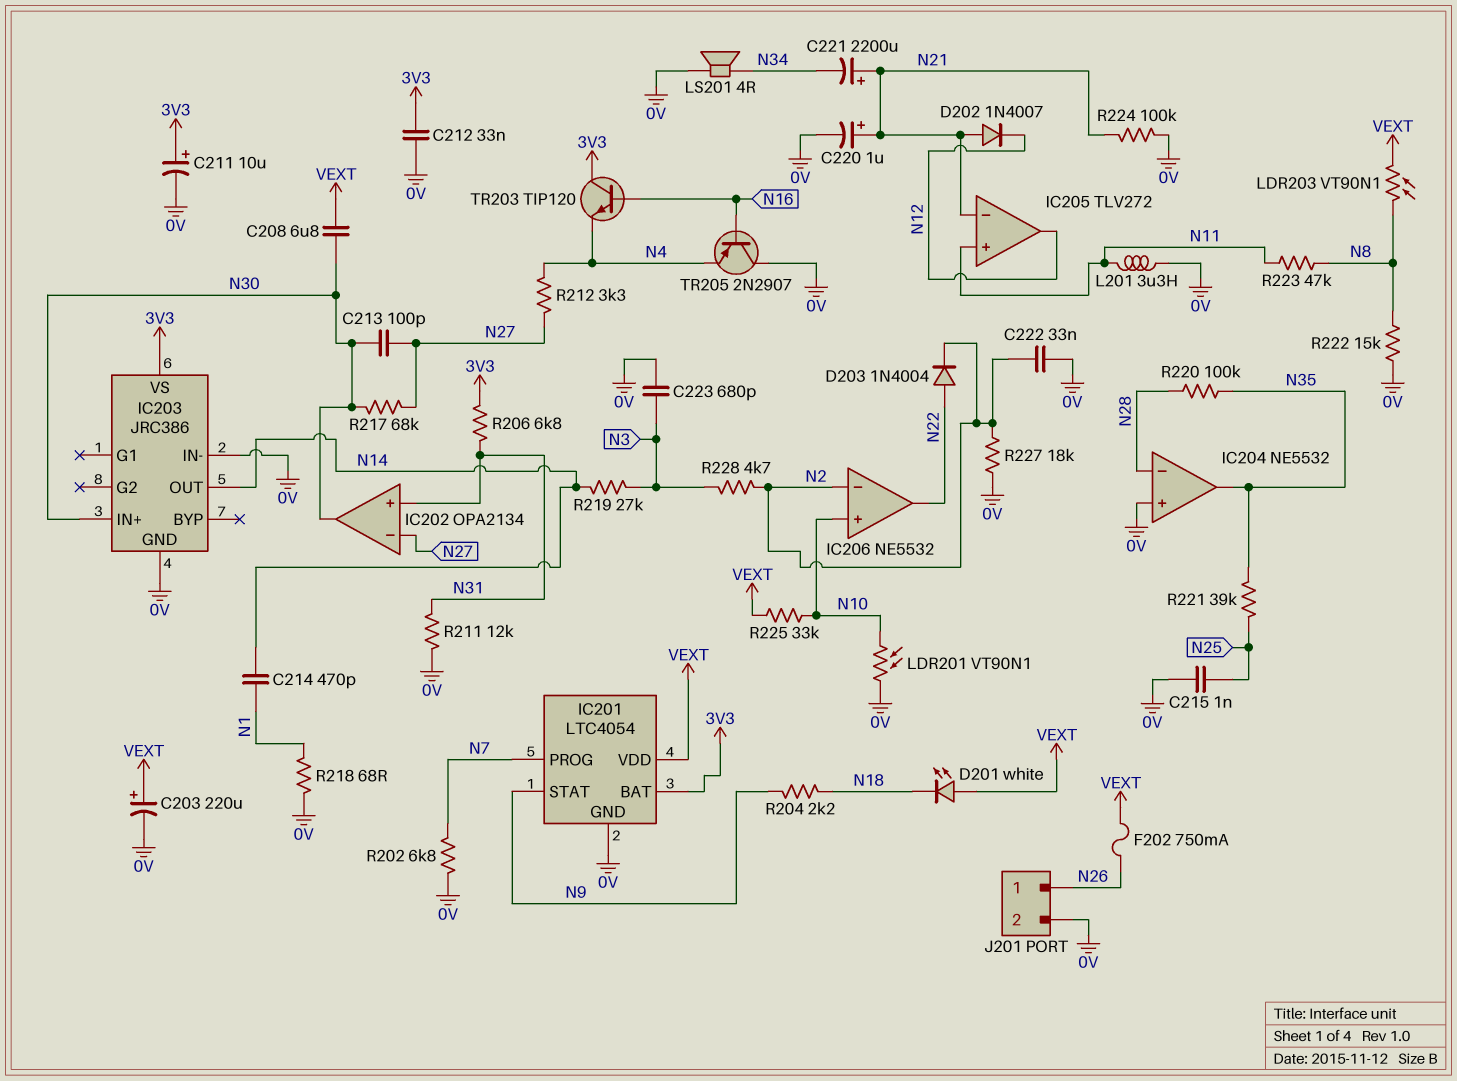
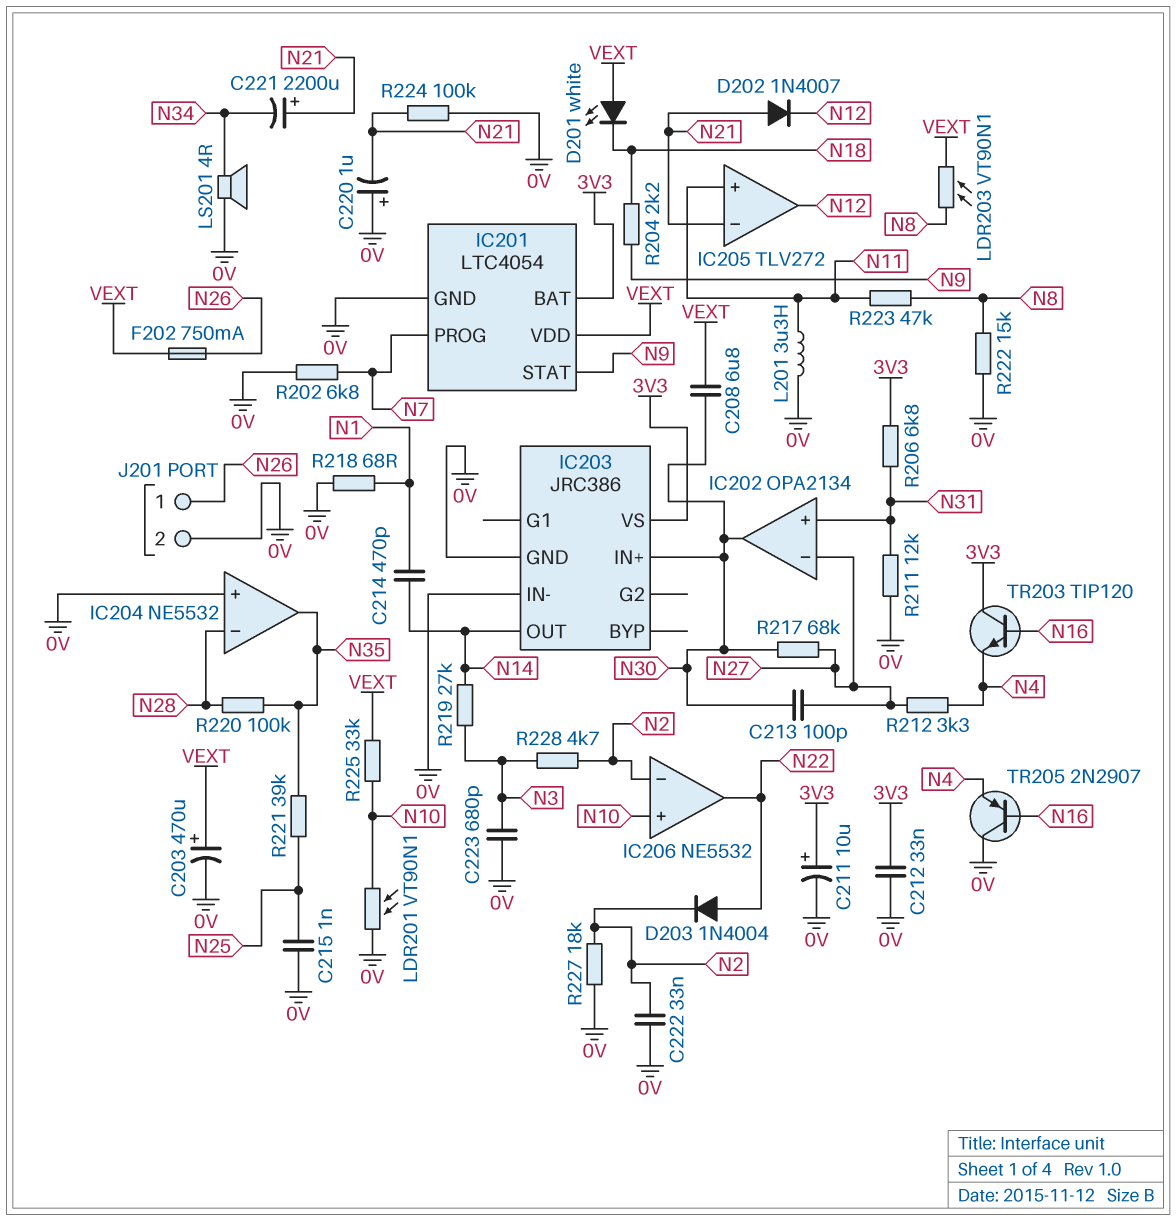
C203: 220uF (plus VEXT, minus 0V) -> 470uF (plus VEXT, minus 0V)
C220: 1uF (plus N21, minus 0V) -> 1uF (plus 0V, minus N21)

